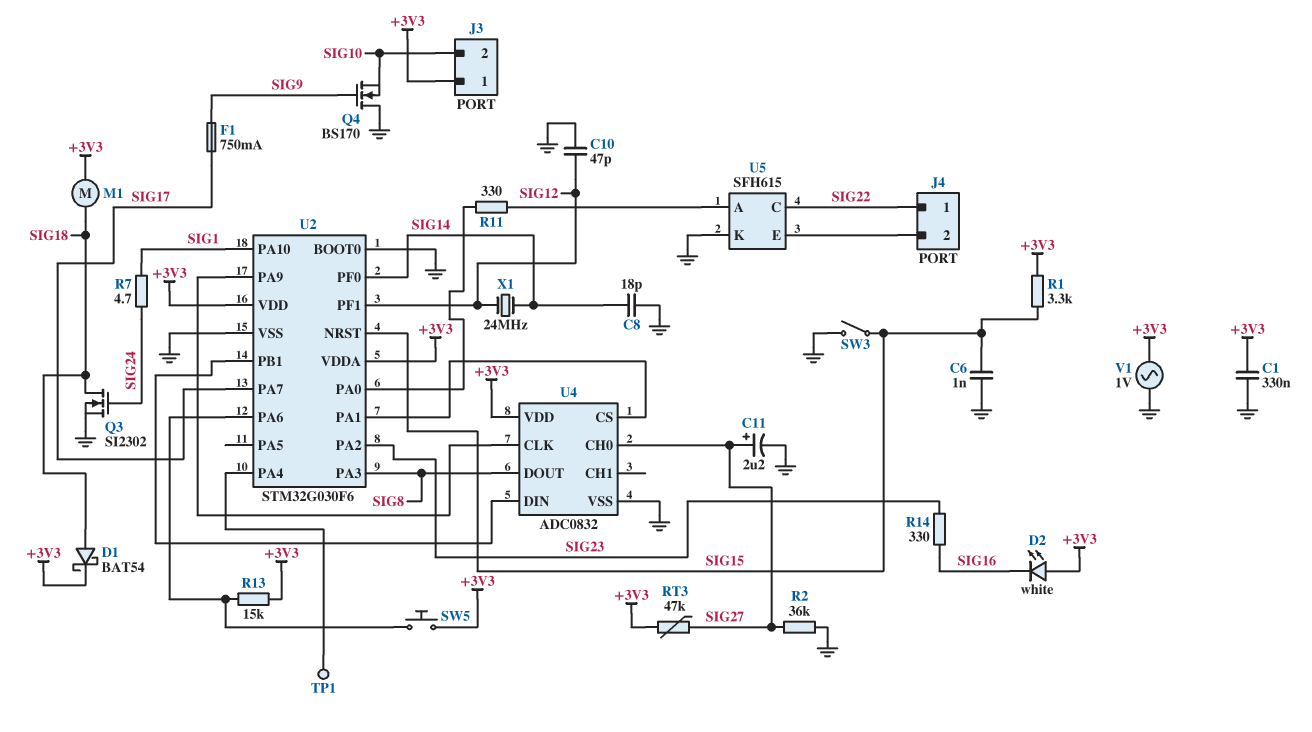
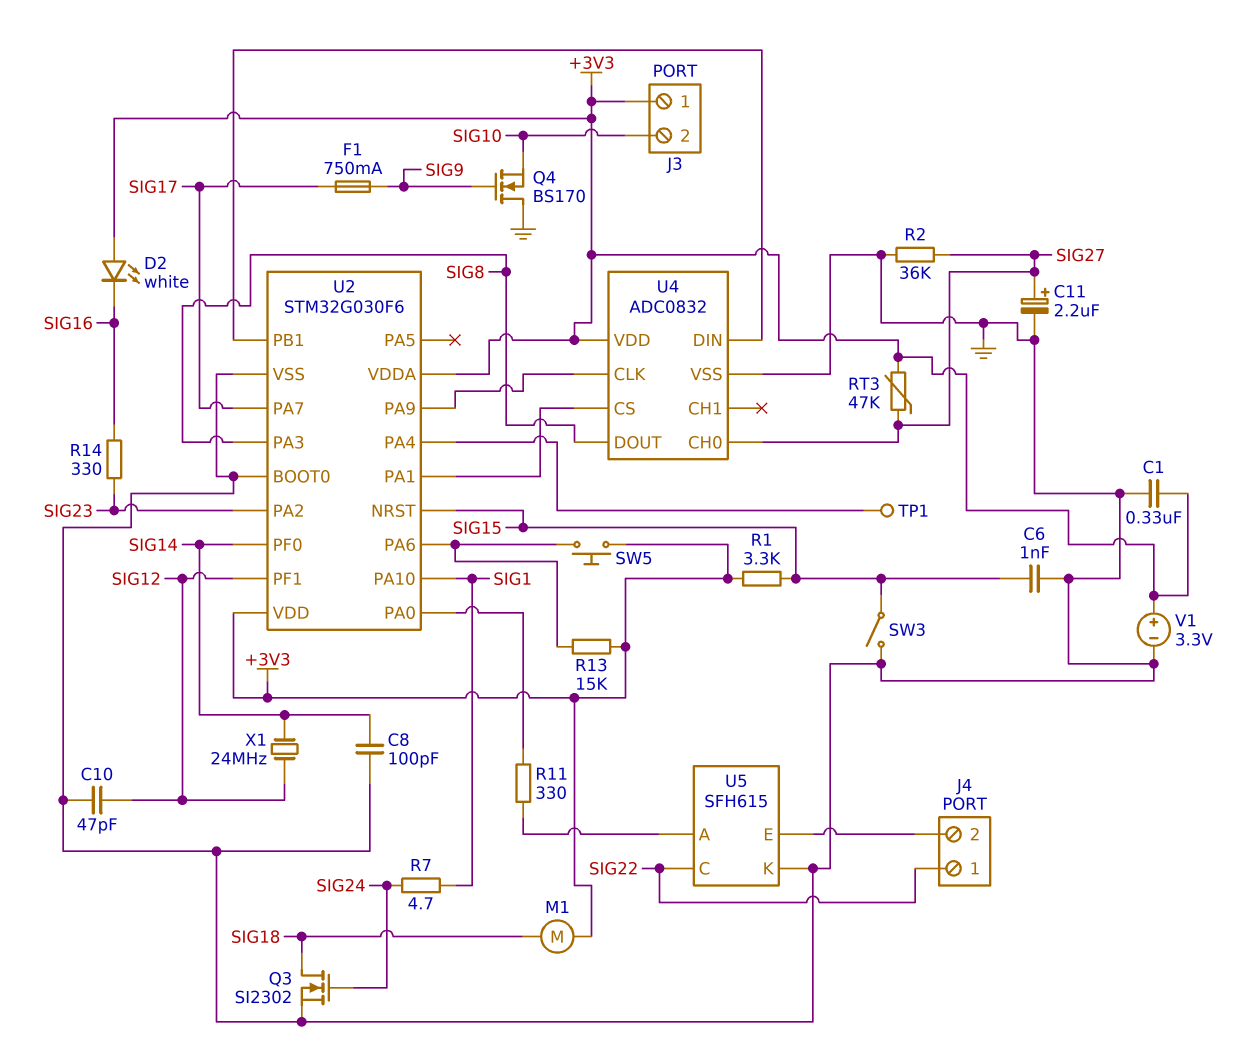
C8: 18pF (GND, SIG14) -> 100pF (GND, SIG14)
D1: schottky BAT54 (A SIG18, K +3V3) -> none
V1: AC 1V (+3V3, GND) -> 3.3V (plus +3V3, minus GND)

